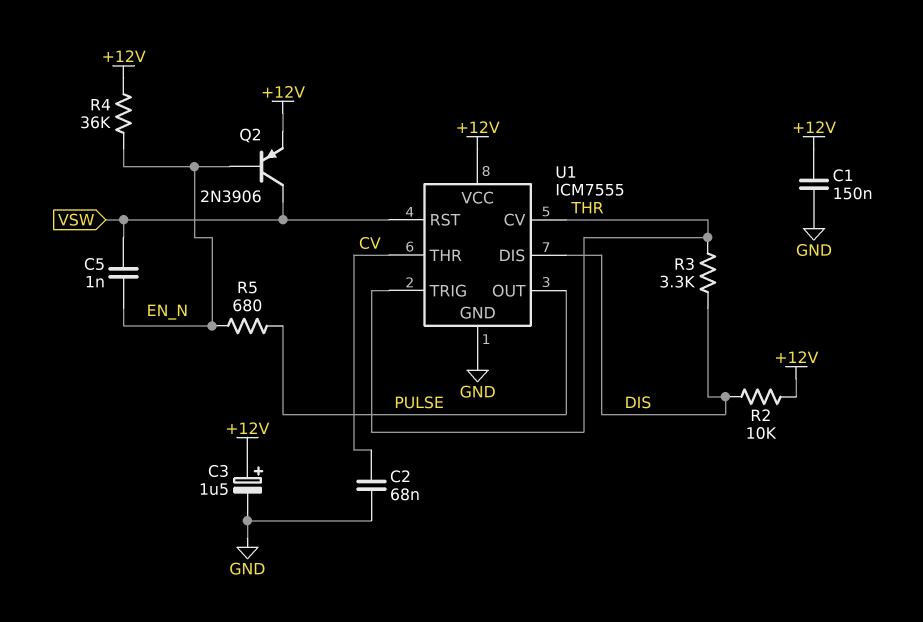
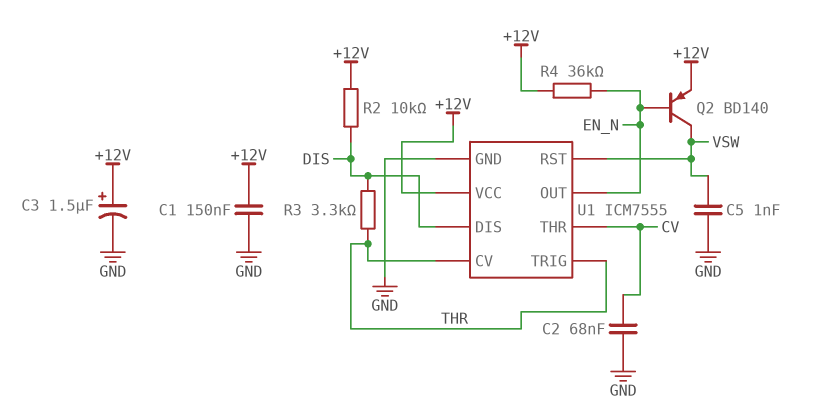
C5: 1nF (EN_N, VSW) -> 1nF (GND, VSW)
Q2: PNP 2N3906 (B EN_N, C VSW, E +12V) -> PNP BD140 (B EN_N, C VSW, E +12V)
R5: 680 (EN_N, PULSE) -> none
U1 pin OUT: PULSE -> EN_N

